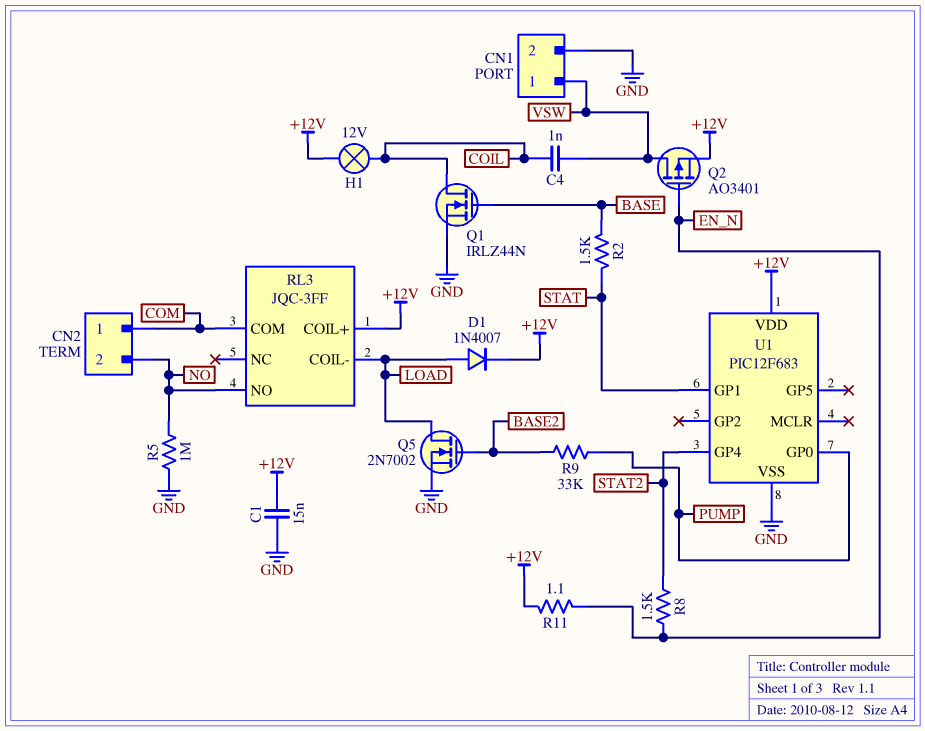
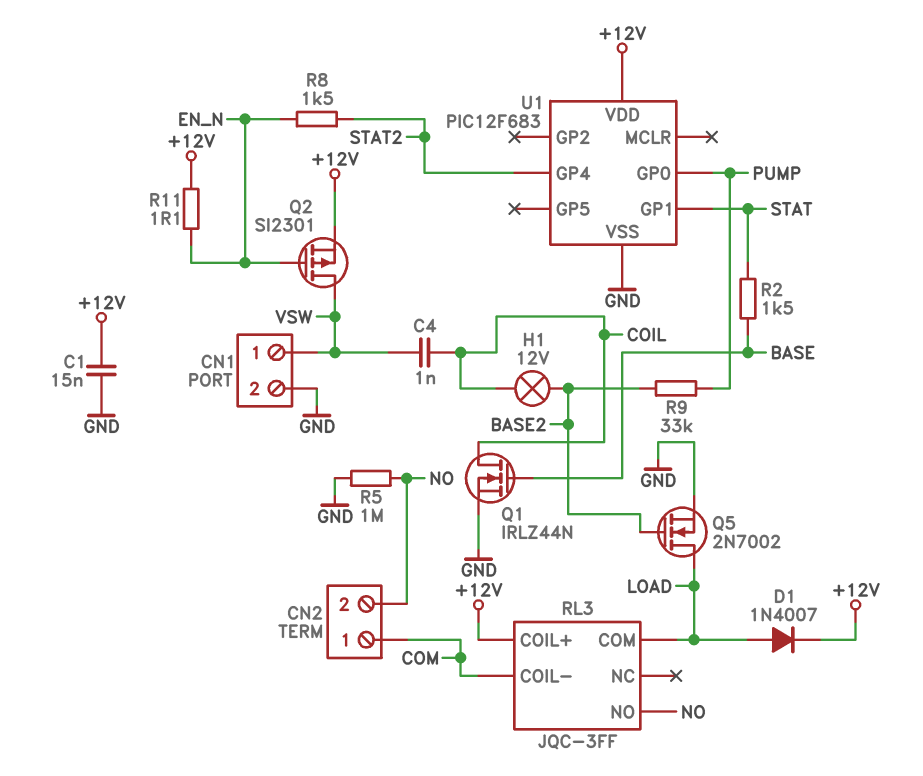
H1: lamp 12V (+12V, COIL) -> lamp 12V (BASE2, COIL)
Q2: PMOS AO3401 (G EN_N, D VSW, S +12V) -> PMOS SI2301 (G EN_N, D VSW, S +12V)
RL3 pin COIL-: LOAD -> COM
RL3 pin COM: COM -> LOAD

